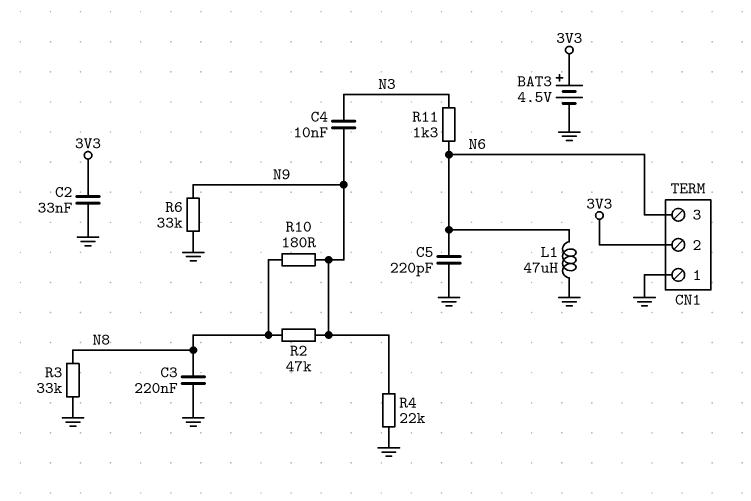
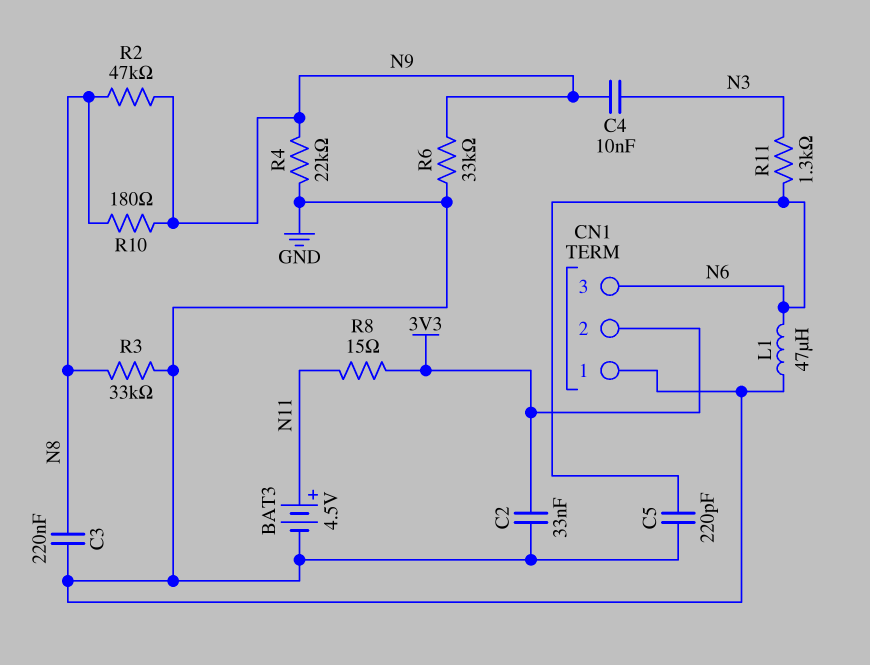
BAT3: 4.5V (plus 3V3, minus GND) -> 4.5V (plus N11, minus GND)
R8: none -> 15 (3V3, N11)

